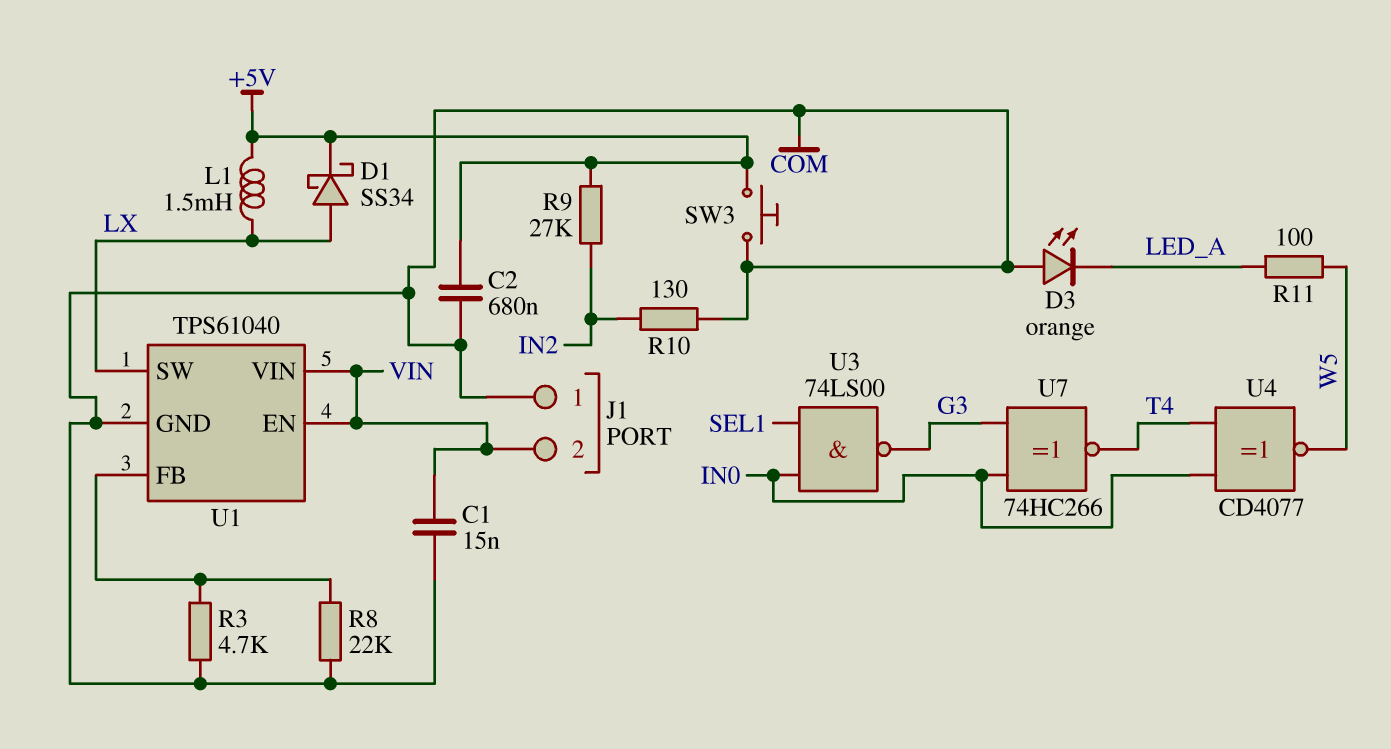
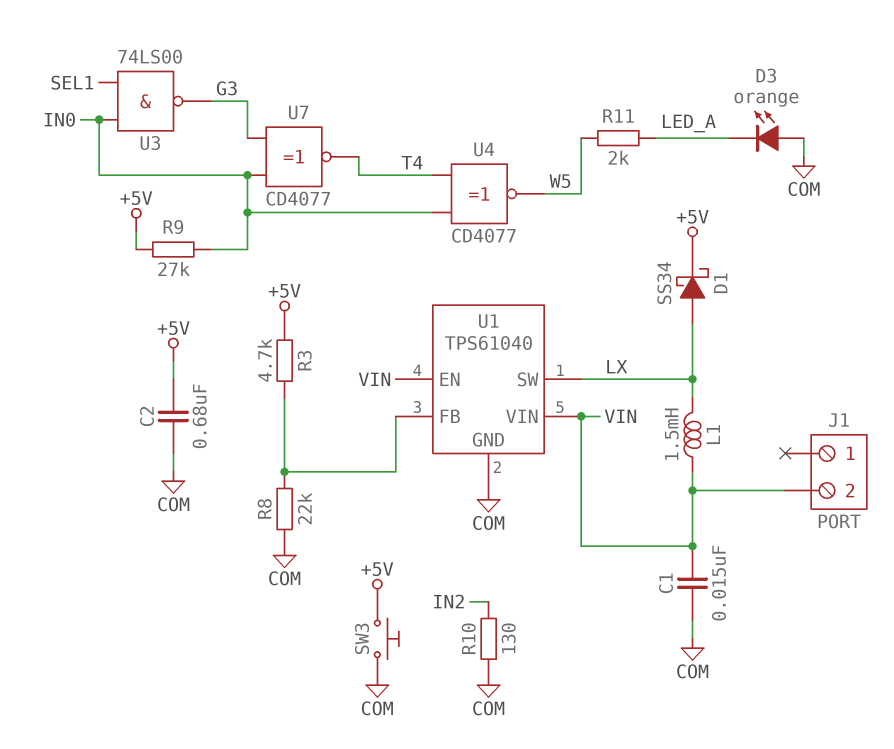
J1 pin 1: COM -> none
L1: 1.5mH (+5V, LX) -> 1.5mH (LX, VIN)
R3: 4.7k (COM, U1/FB) -> 4.7k (+5V, U1/FB)
R9: 27k (+5V, IN2) -> 27k (+5V, IN0)
R11: 100 (LED_A, W5) -> 2k (LED_A, W5)
U7: XNOR 74HC266 (in G3, in IN0, out T4) -> XNOR CD4077 (in G3, in IN0, out T4)

